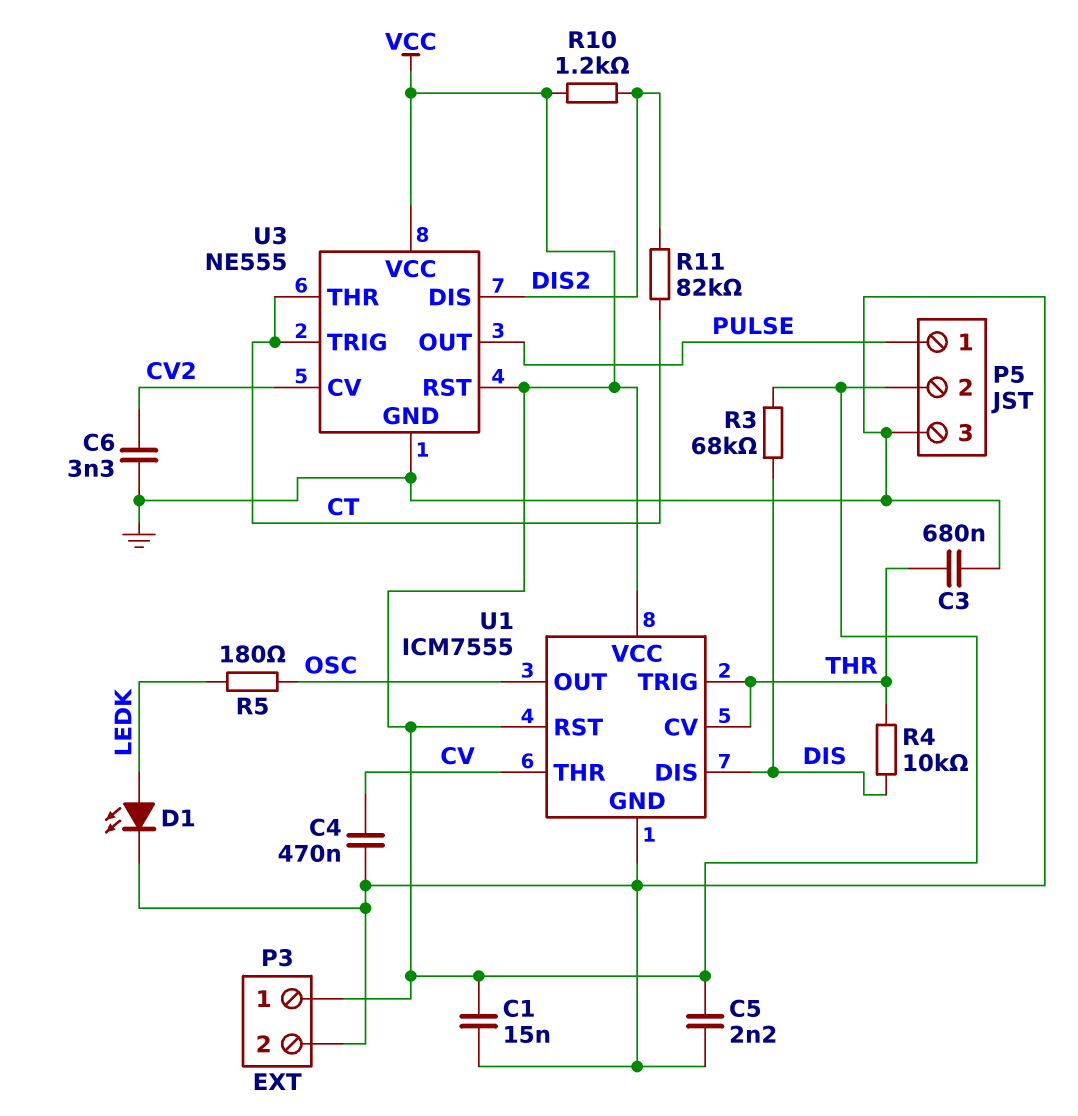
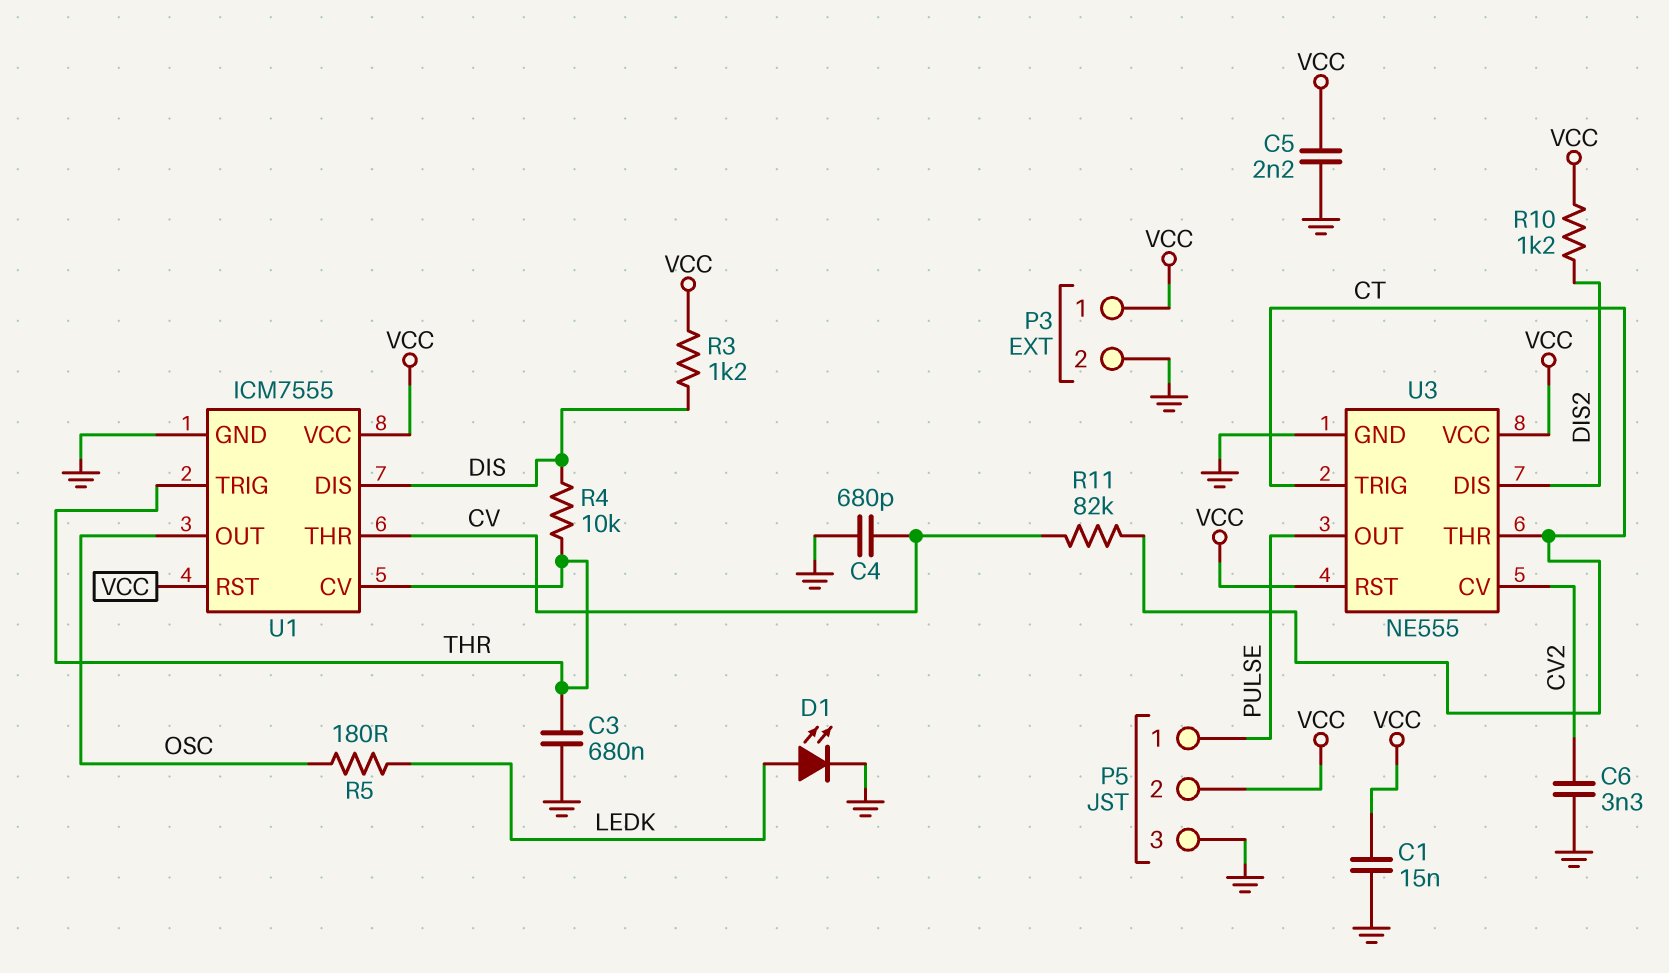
C4: 470nF (CV, GND) -> 680pF (CV, GND)
R3: 68k (DIS, VCC) -> 1.2k (DIS, VCC)
R11: 82k (CT, DIS2) -> 82k (CT, CV)

